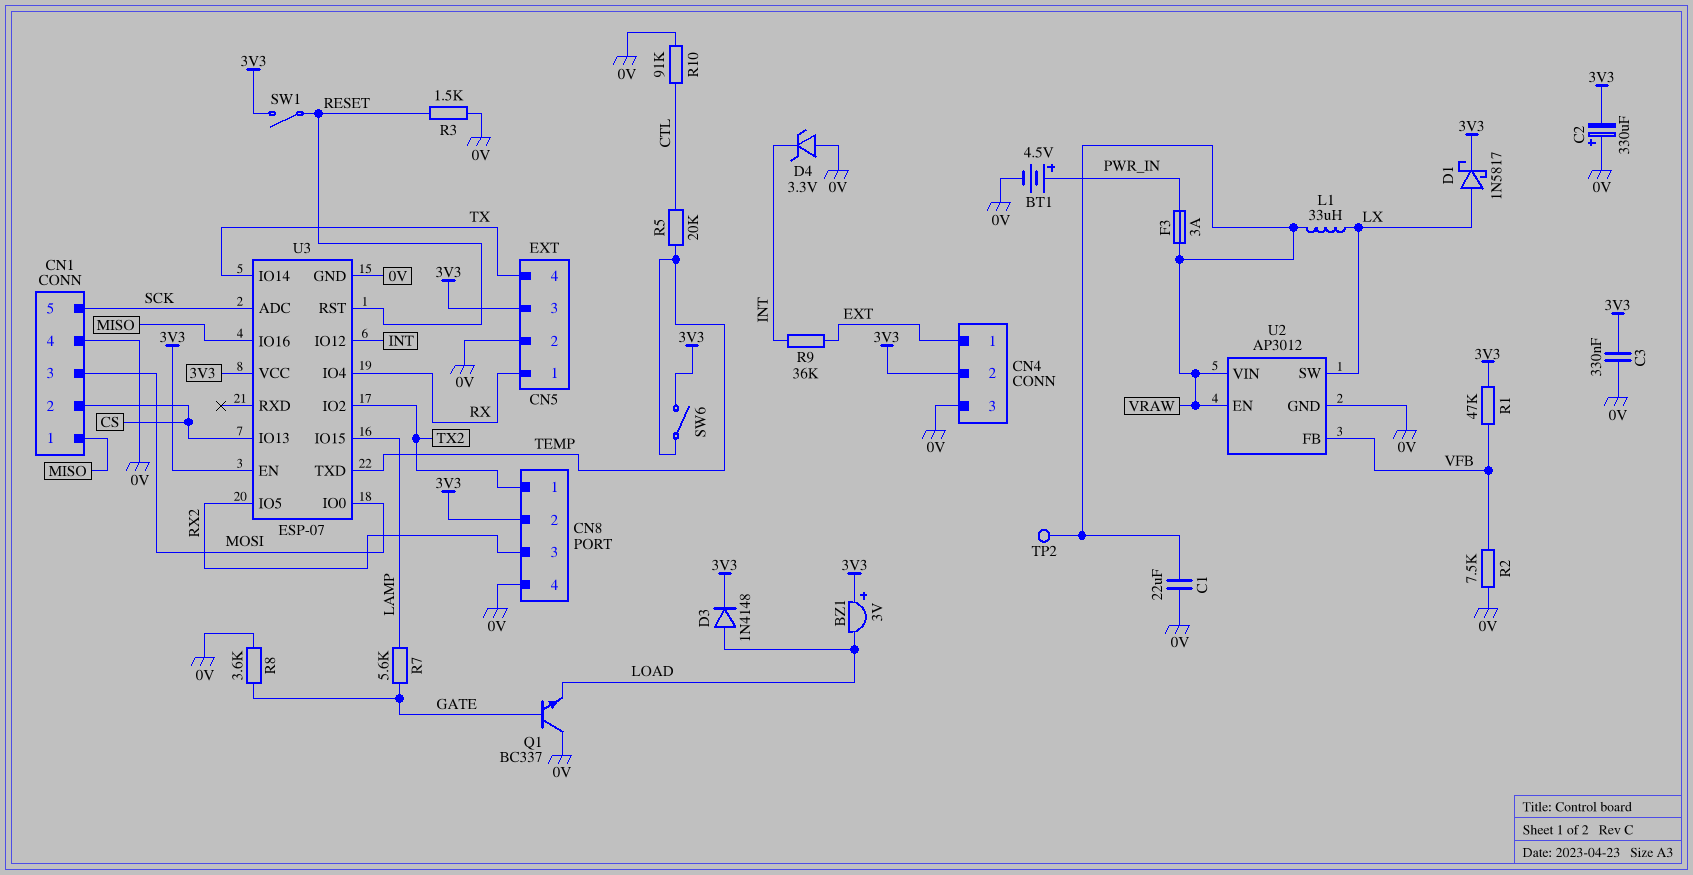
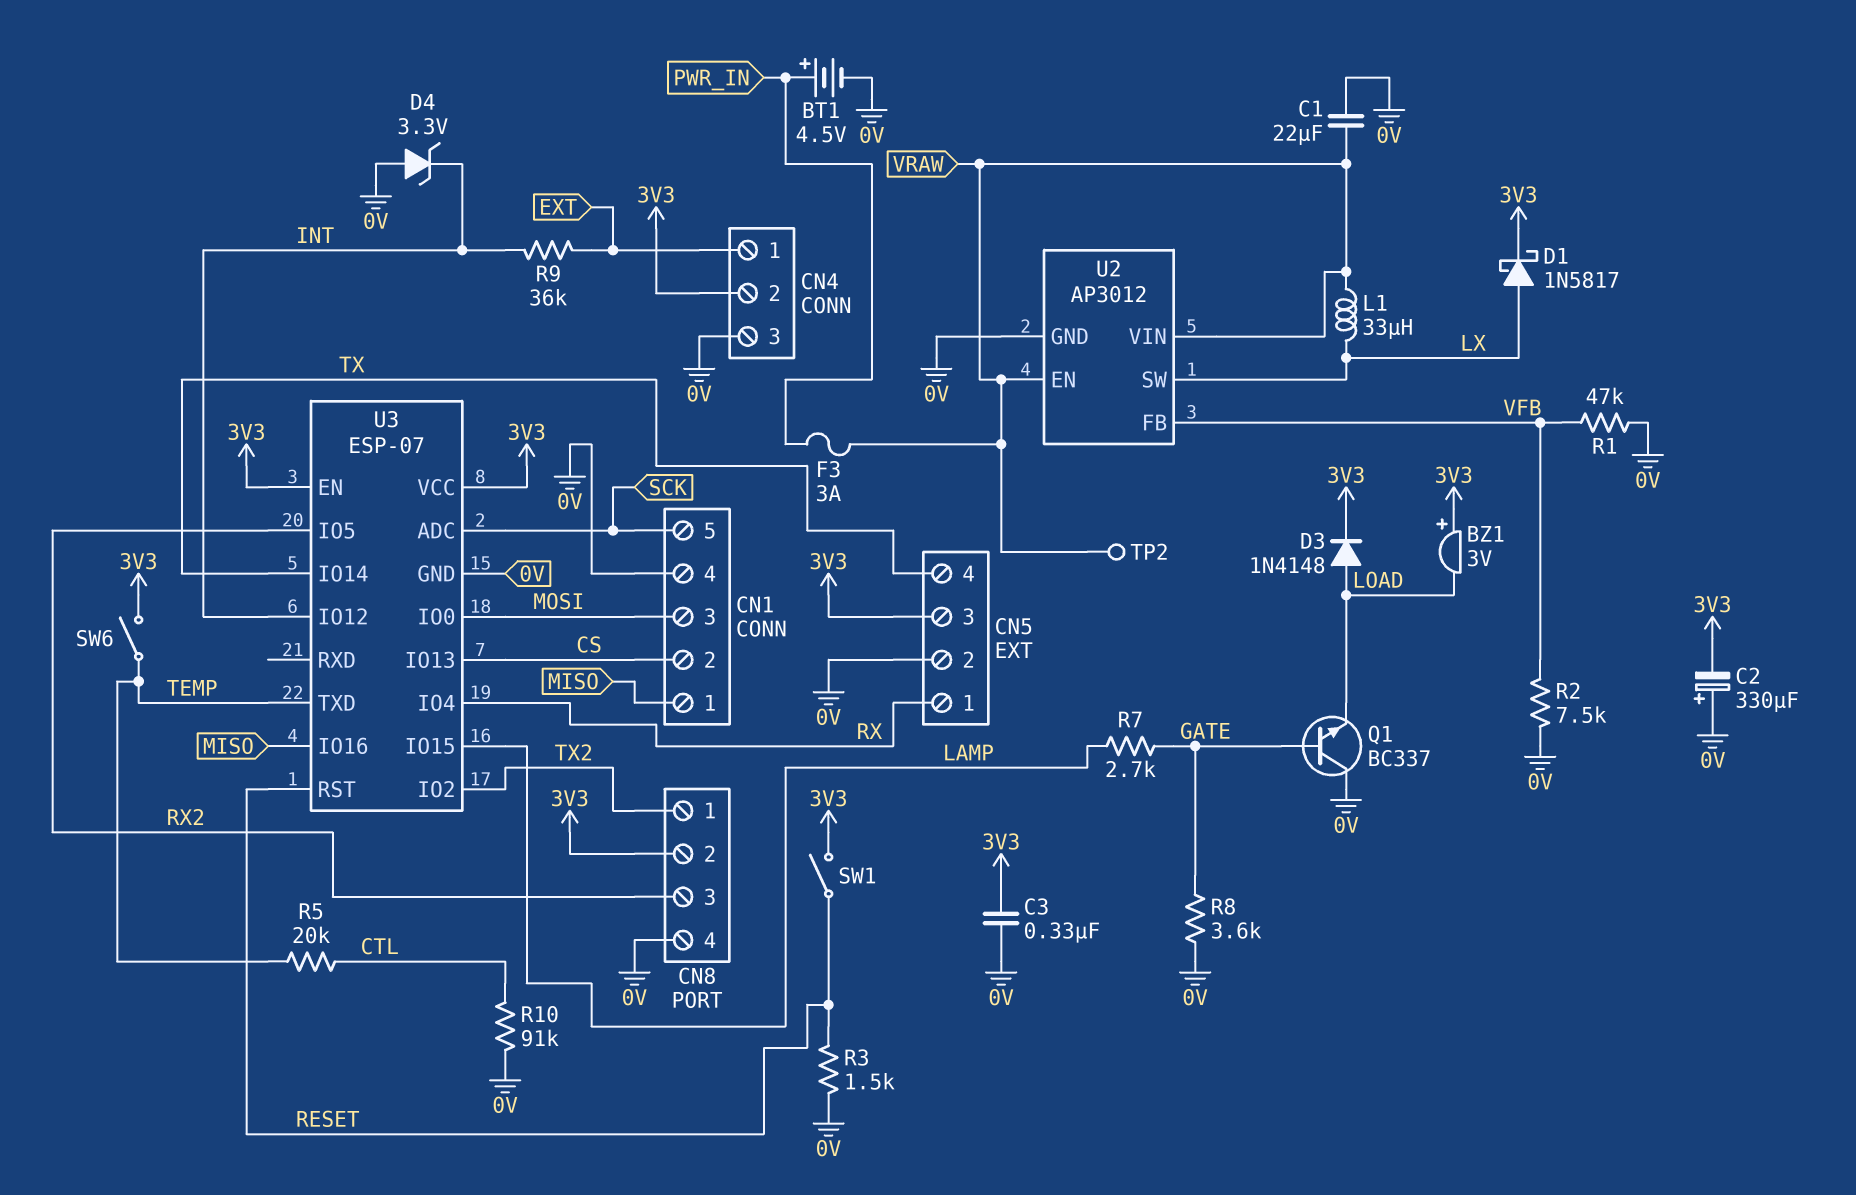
R1: 47k (3V3, VFB) -> 47k (0V, VFB)
R7: 5.6k (GATE, LAMP) -> 2.7k (GATE, LAMP)

